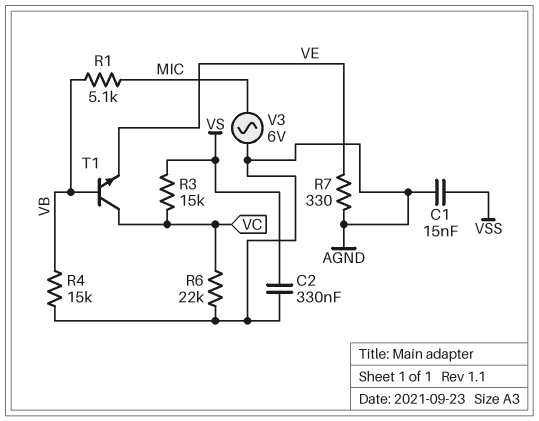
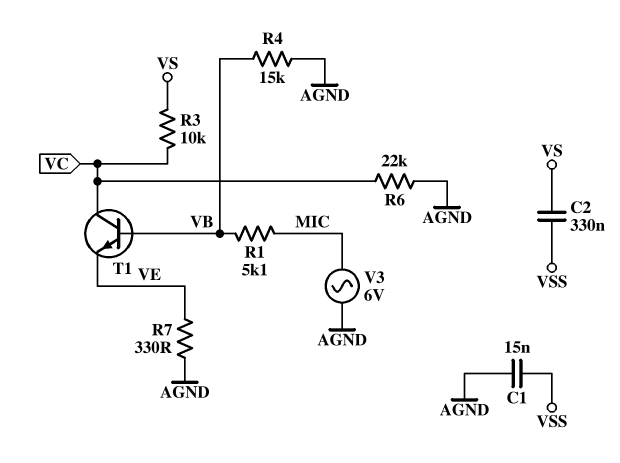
C2: 330nF (AGND, VS) -> 330nF (VS, VSS)
R3: 15k (VC, VS) -> 10k (VC, VS)

